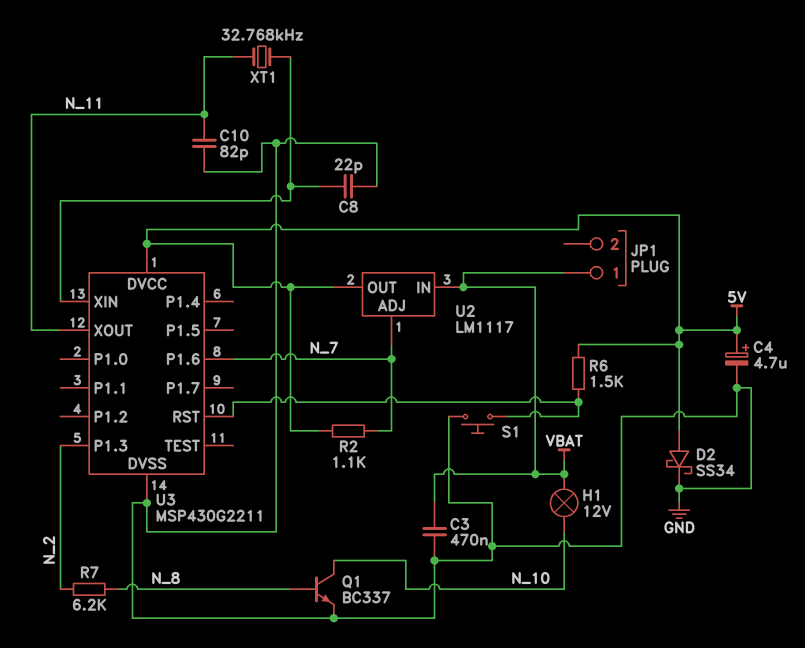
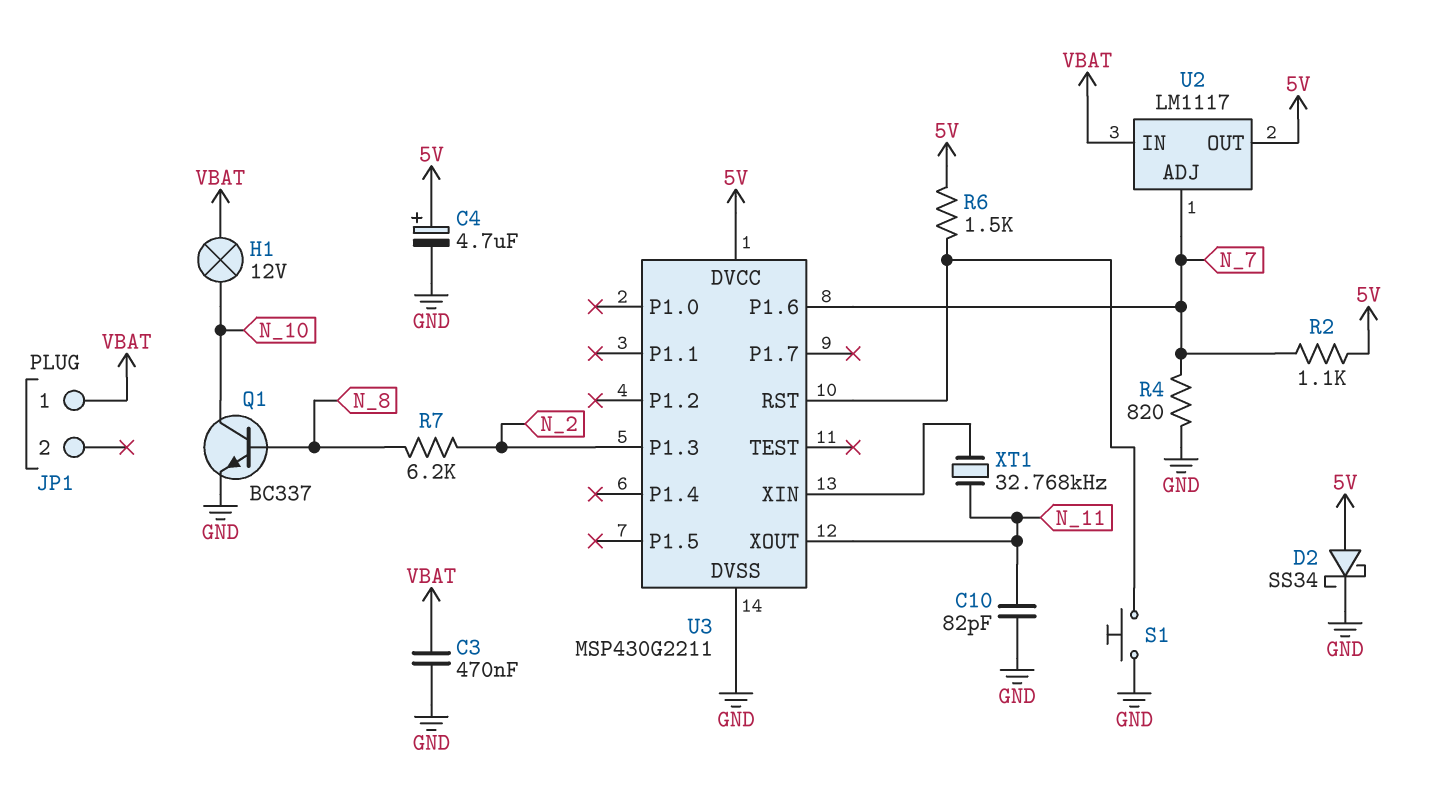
C8: 22pF (GND, U3/XIN) -> none
R4: none -> 820 (GND, N_7)

